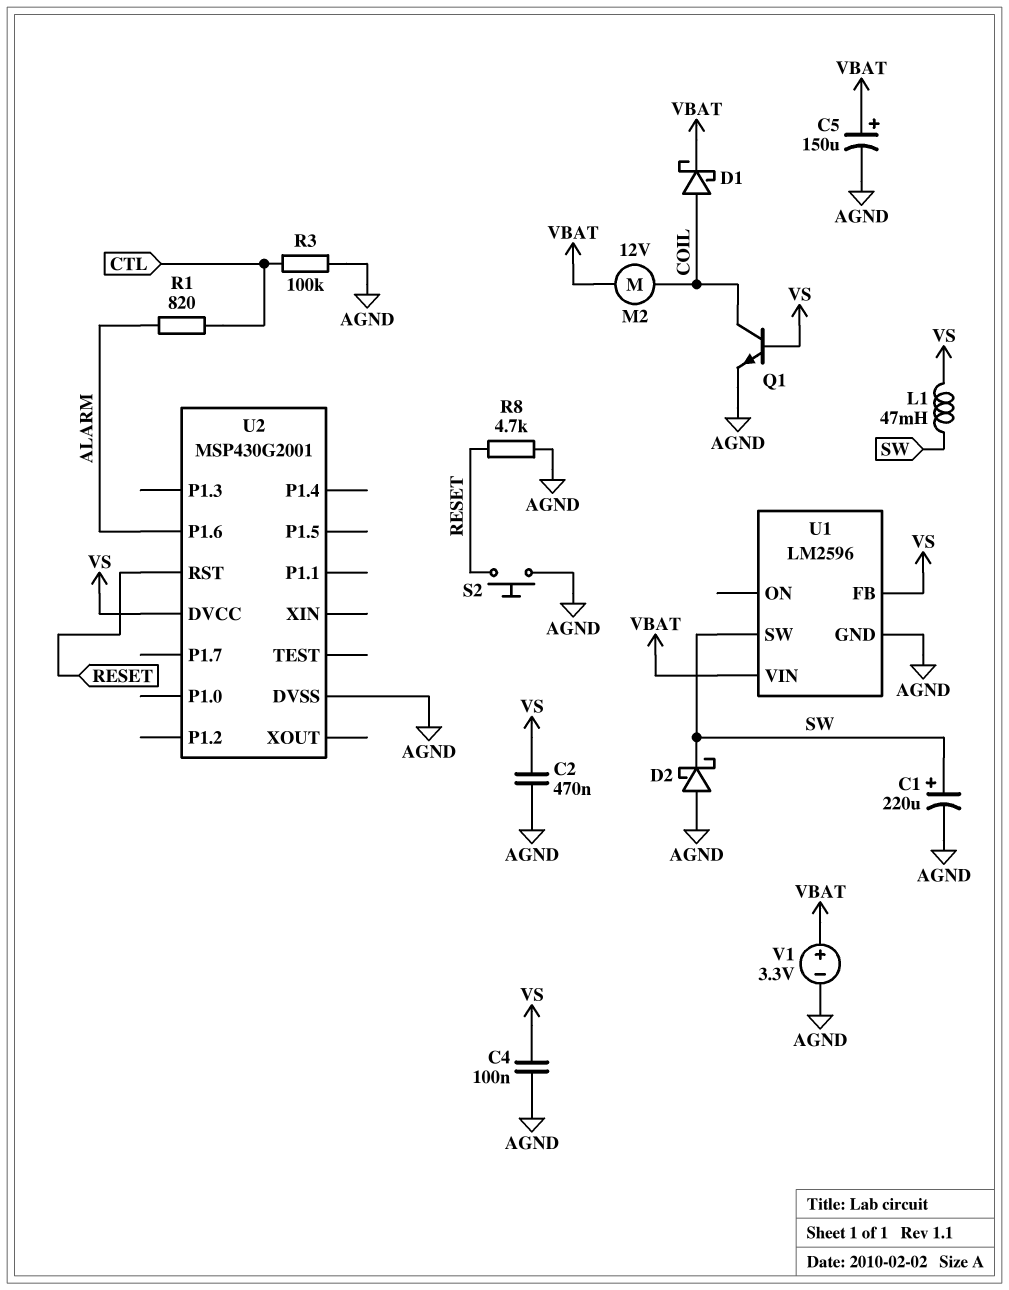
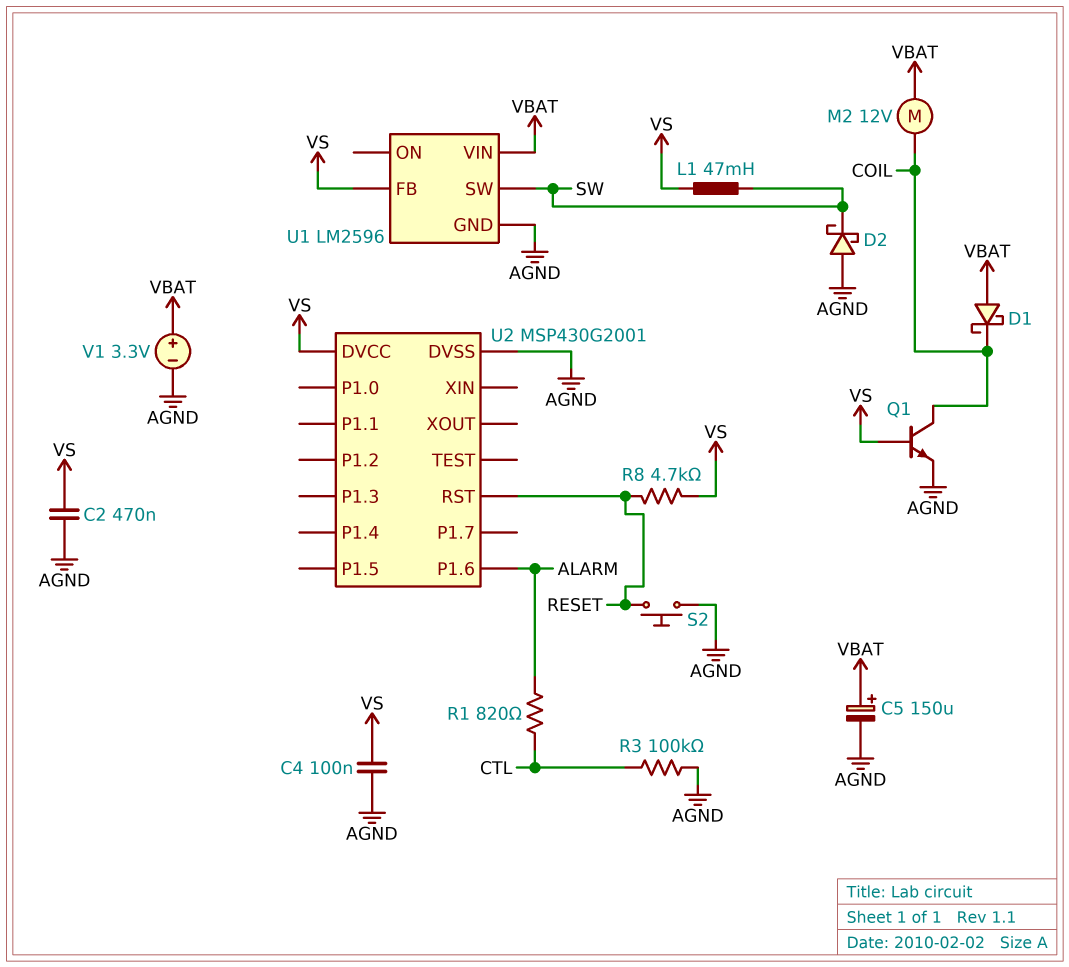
C1: 220uF (plus SW, minus AGND) -> none
D1: schottky (A COIL, K VBAT) -> schottky (A VBAT, K COIL)
R8: 4.7k (AGND, RESET) -> 4.7k (RESET, VS)

